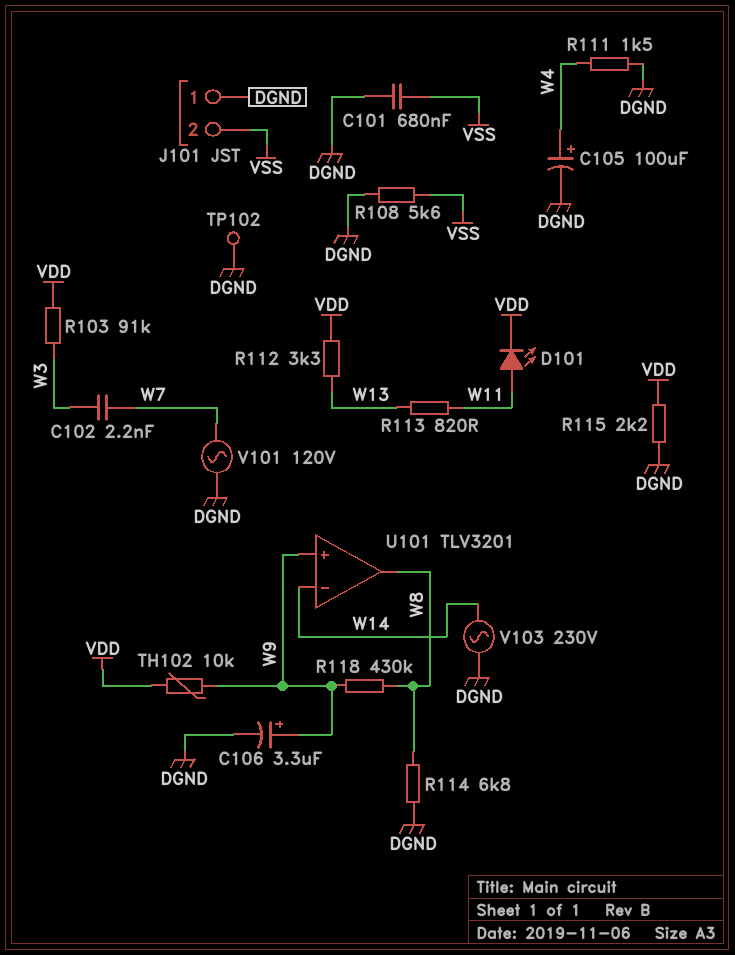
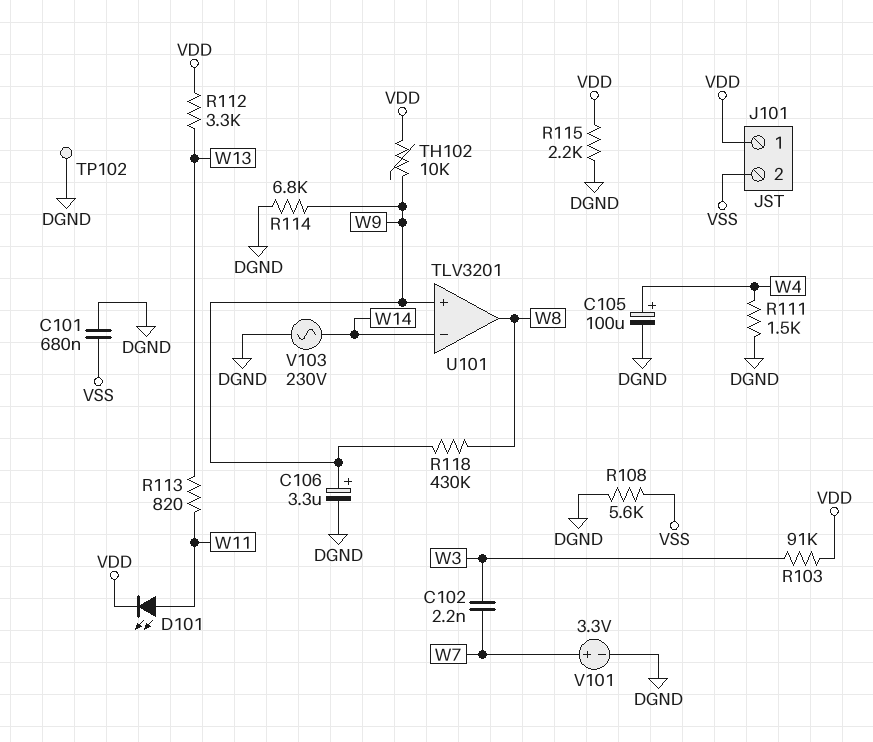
J101 pin 1: DGND -> VDD
R114: 6.8k (DGND, W8) -> 6.8k (DGND, W9)
V101: AC 120V (DGND, W7) -> 3.3V (plus W7, minus DGND)

